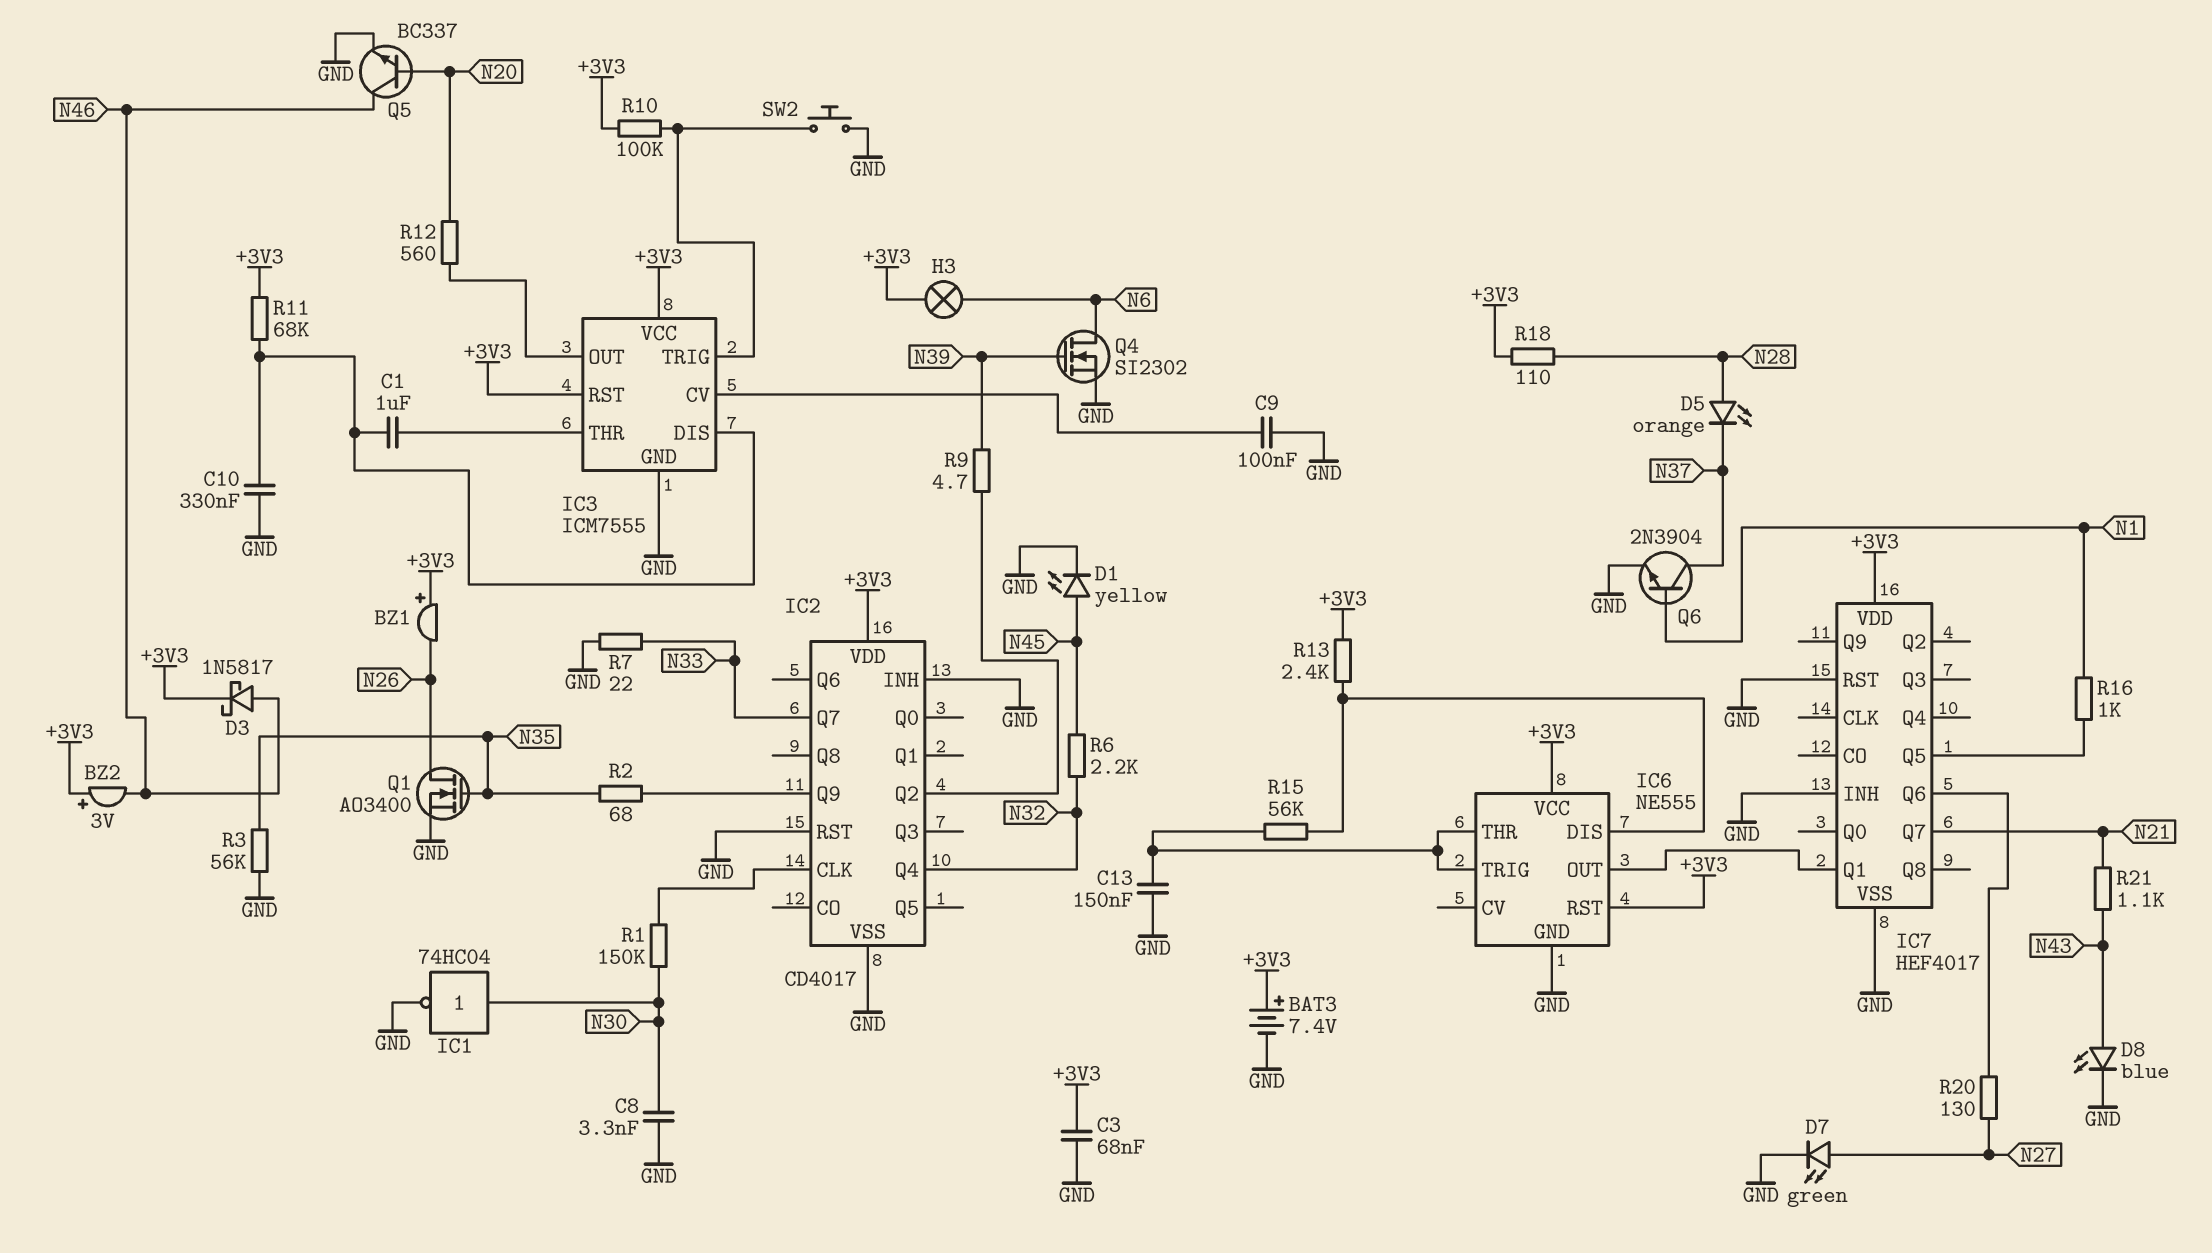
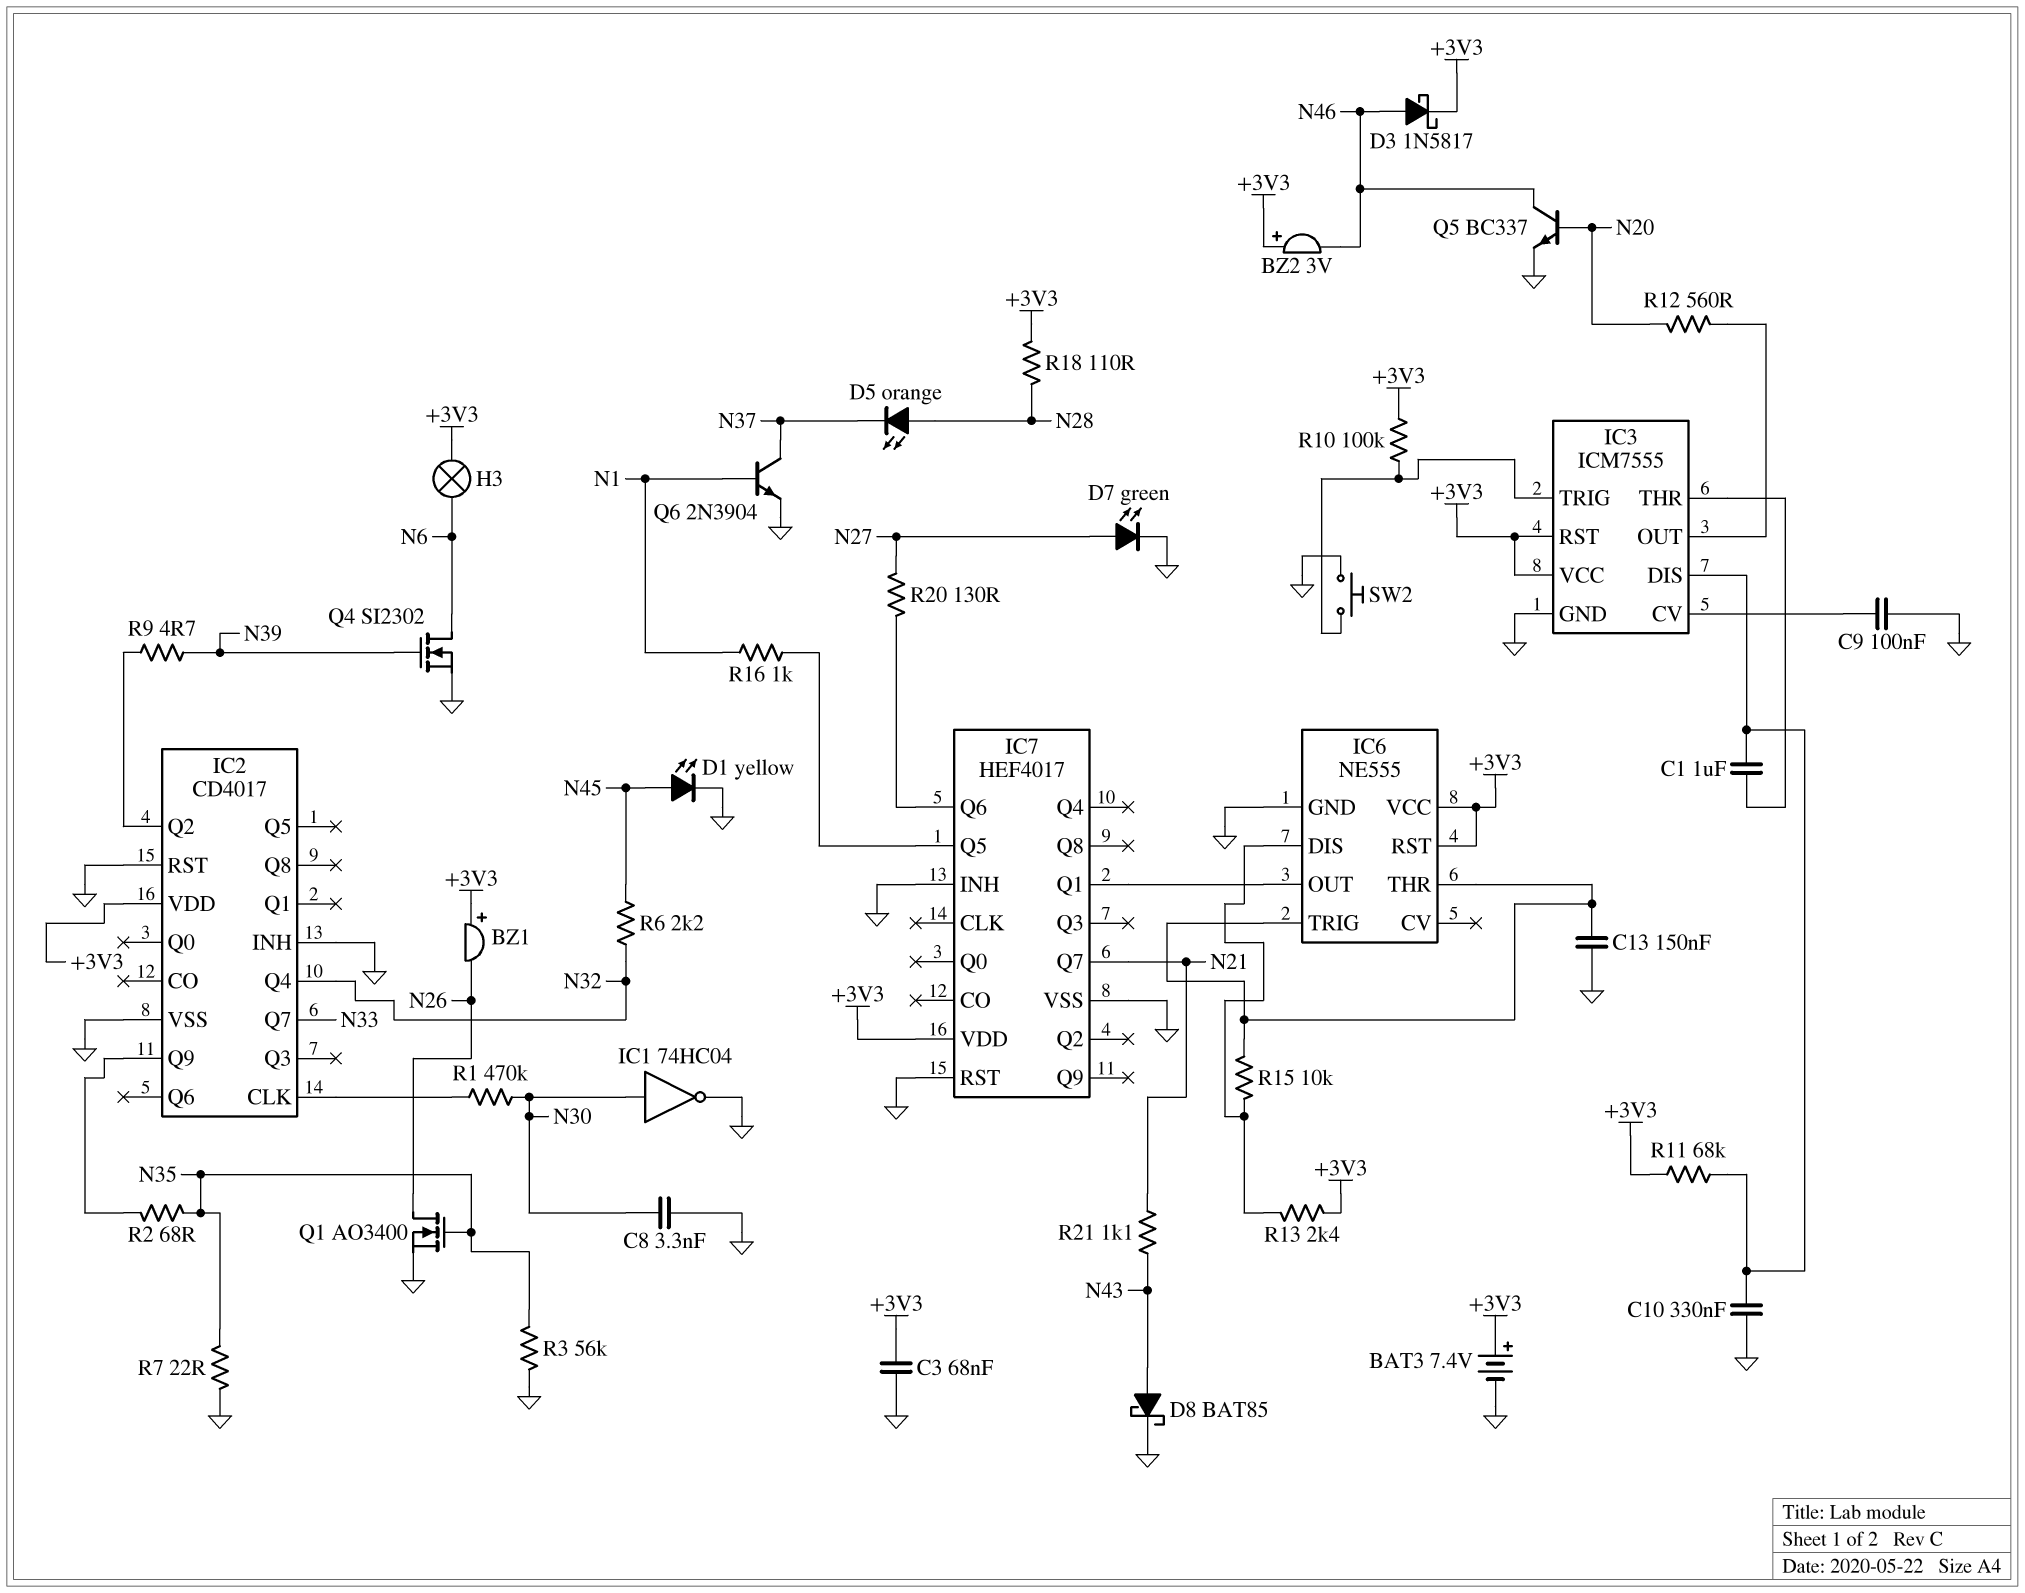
D8: LED blue (A N43, K GND) -> schottky BAT85 (A N43, K GND)
R1: 150k (IC2/CLK, N30) -> 470k (IC2/CLK, N30)
R7: 22 (GND, N33) -> 22 (GND, N35)
R15: 56k (IC6/DIS, IC6/THR) -> 10k (IC6/DIS, IC6/THR)

